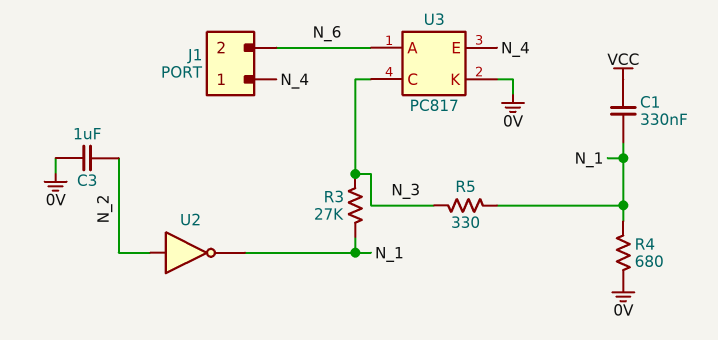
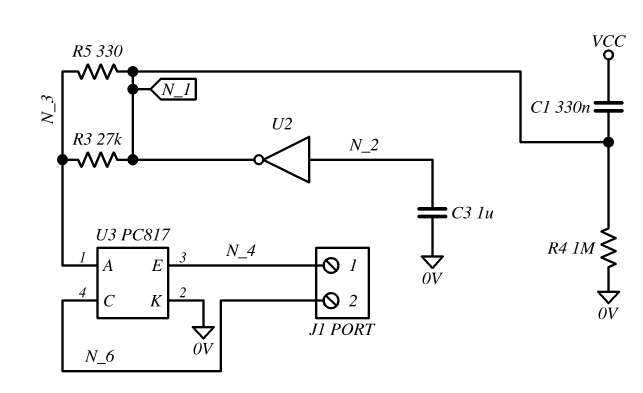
R4: 680 (0V, N_1) -> 1M (0V, N_1)
U3 pin A: N_6 -> N_3
U3 pin C: N_3 -> N_6

